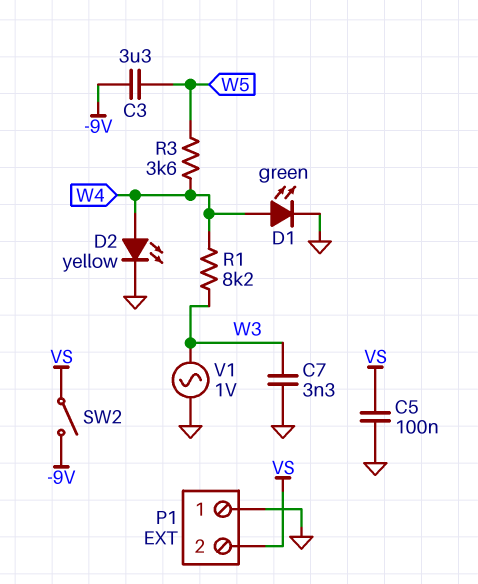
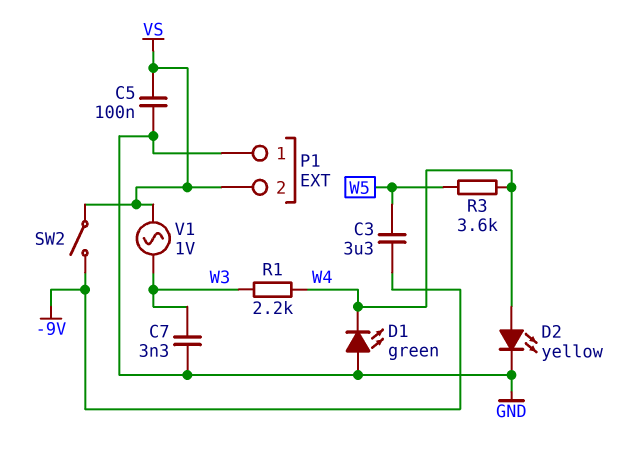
D1: LED green (A W4, K GND) -> LED green (A GND, K W4)
R1: 8.2k (W3, W4) -> 2.2k (W3, W4)
V1: AC 1V (GND, W3) -> AC 1V (VS, W3)

